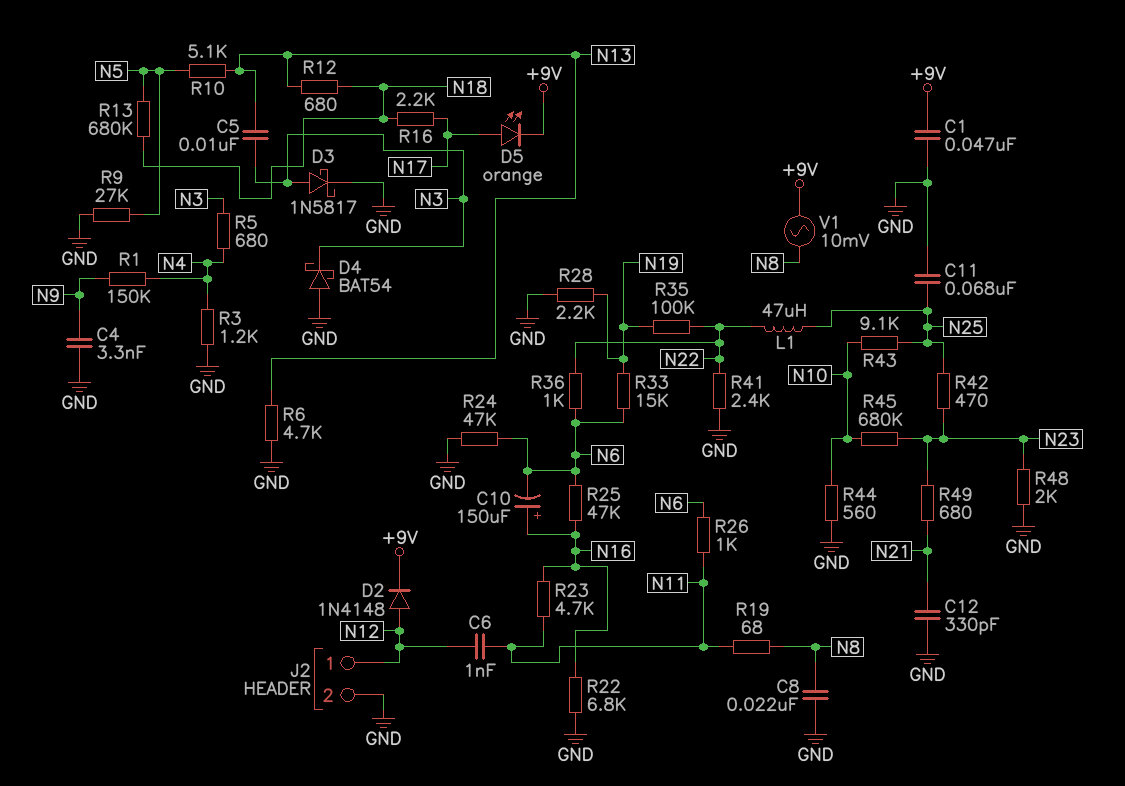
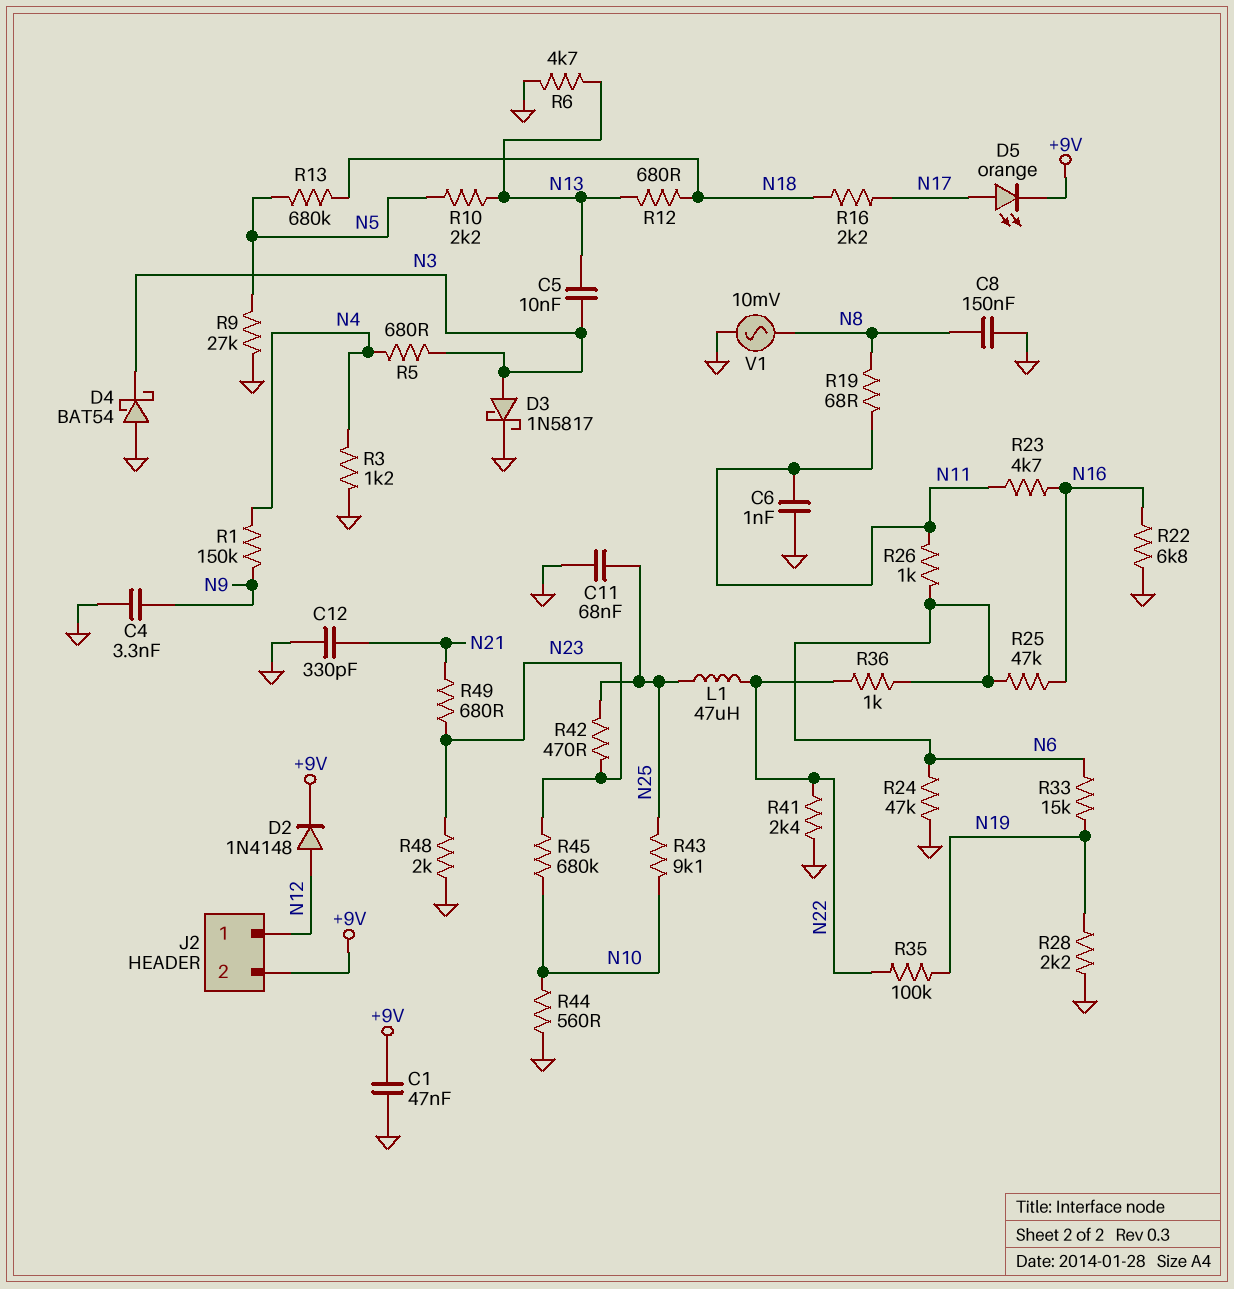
C6: 1nF (N11, N12) -> 1nF (GND, N11)
C8: 22nF (GND, N8) -> 150nF (GND, N8)
C10: 150uF (plus N16, minus N6) -> none
J2 pin 2: GND -> +9V
R10: 5.1k (N5, N13) -> 2.2k (N5, N13)
V1: AC 10mV (+9V, N8) -> AC 10mV (GND, N8)

